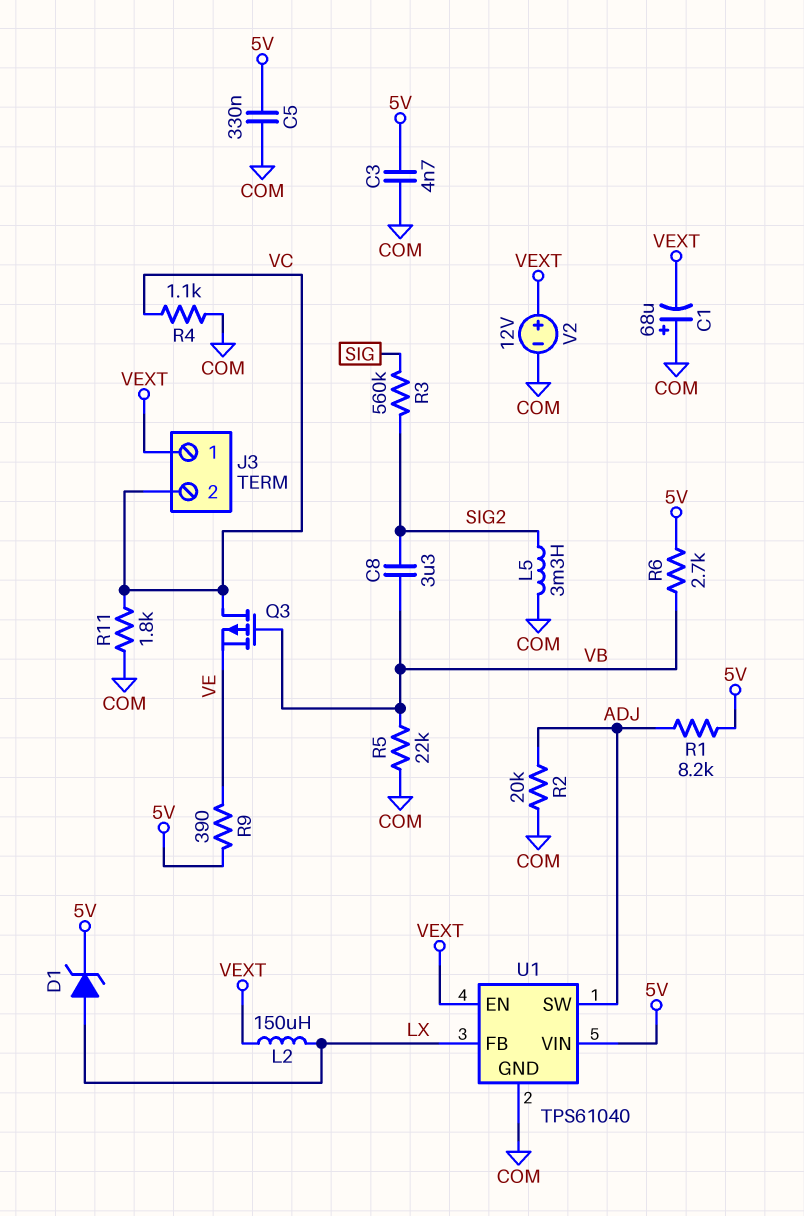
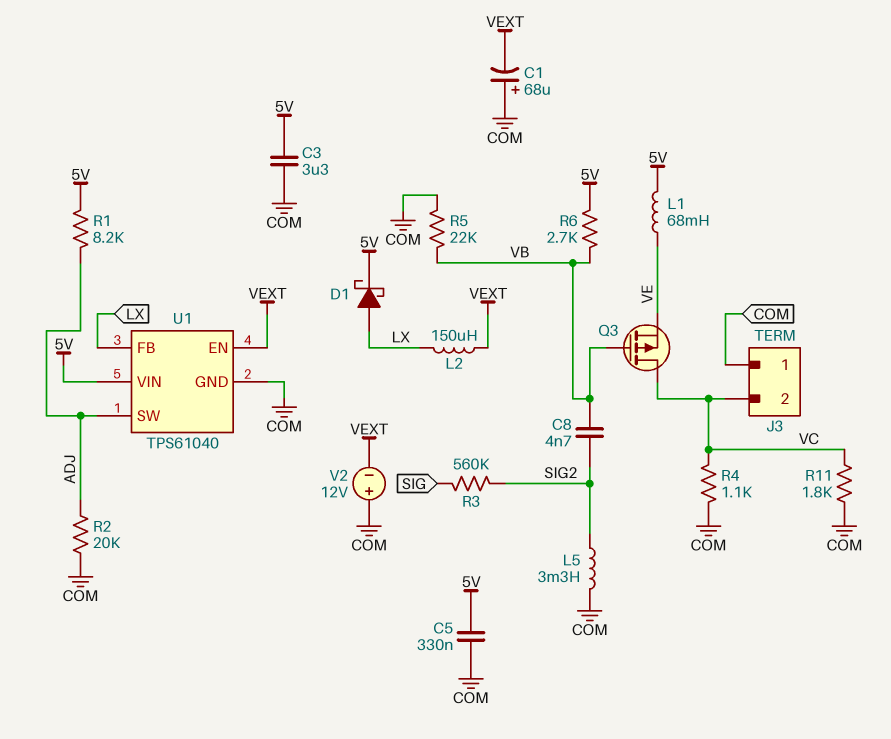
C3: 4.7nF (5V, COM) -> 3.3uF (5V, COM)
C8: 3.3uF (SIG2, VB) -> 4.7nF (SIG2, VB)
D1: zener (A LX, K 5V) -> schottky (A LX, K 5V)
J3 pin 1: VEXT -> COM
L1: none -> 68mH (5V, VE)
R9: 390 (5V, VE) -> none
V2: 12V (plus VEXT, minus COM) -> 12V (plus COM, minus VEXT)

